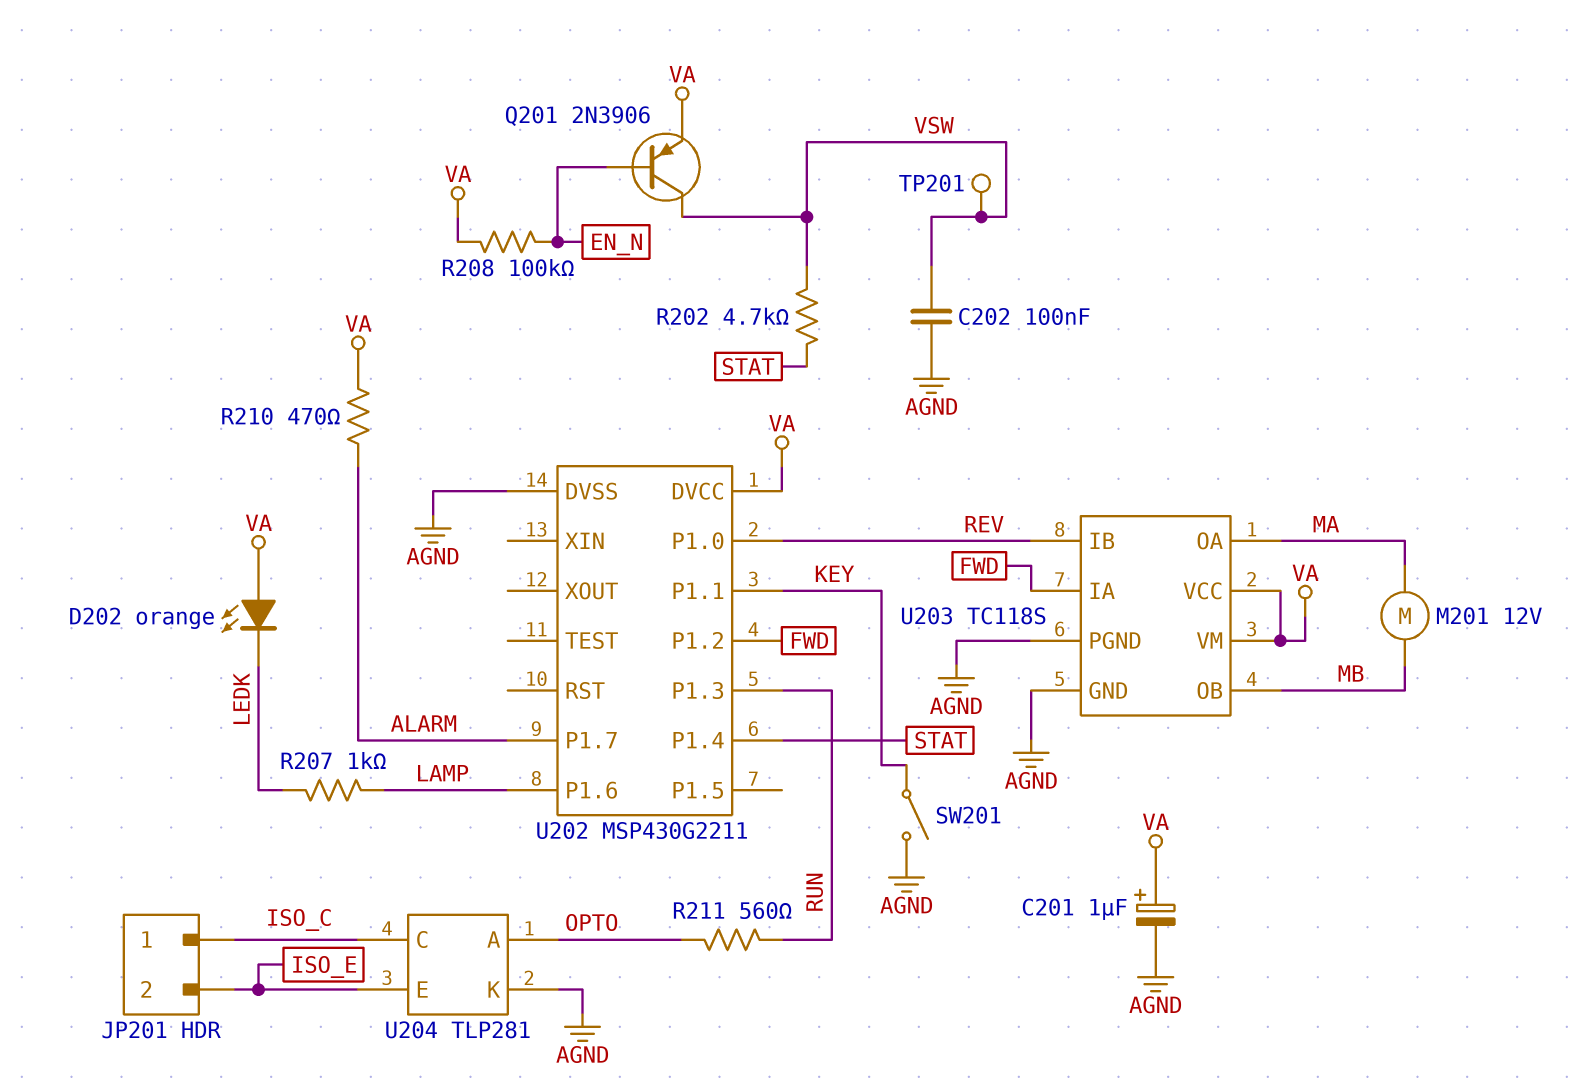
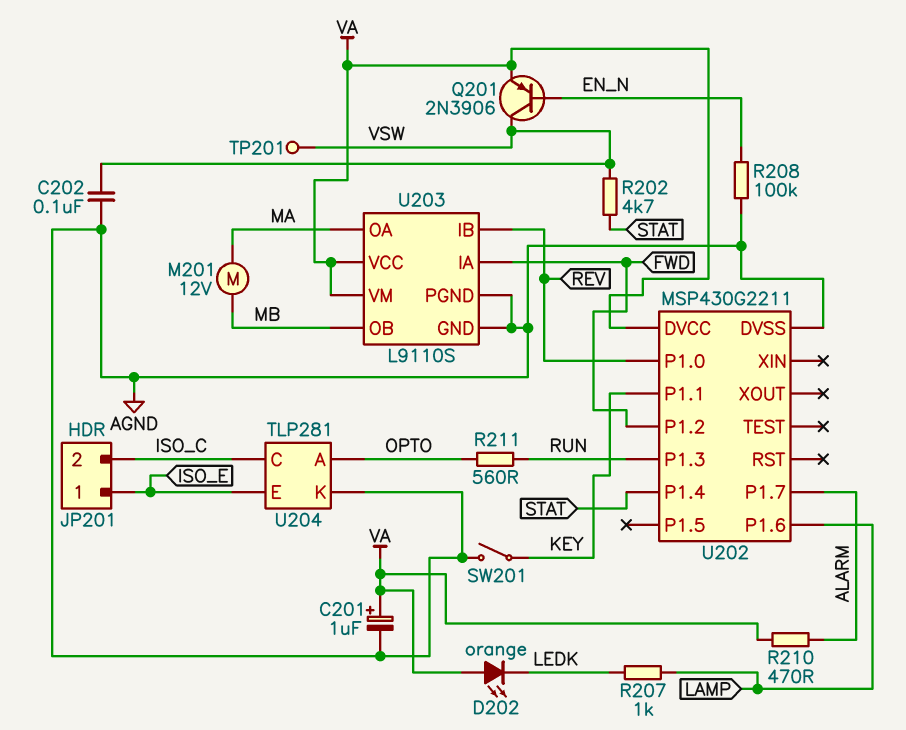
JP201 pin 1: ISO_C -> ISO_E
JP201 pin 2: ISO_E -> ISO_C
R208: 100k (EN_N, VA) -> 100k (AGND, EN_N)
U203: TC118S -> L9110S

